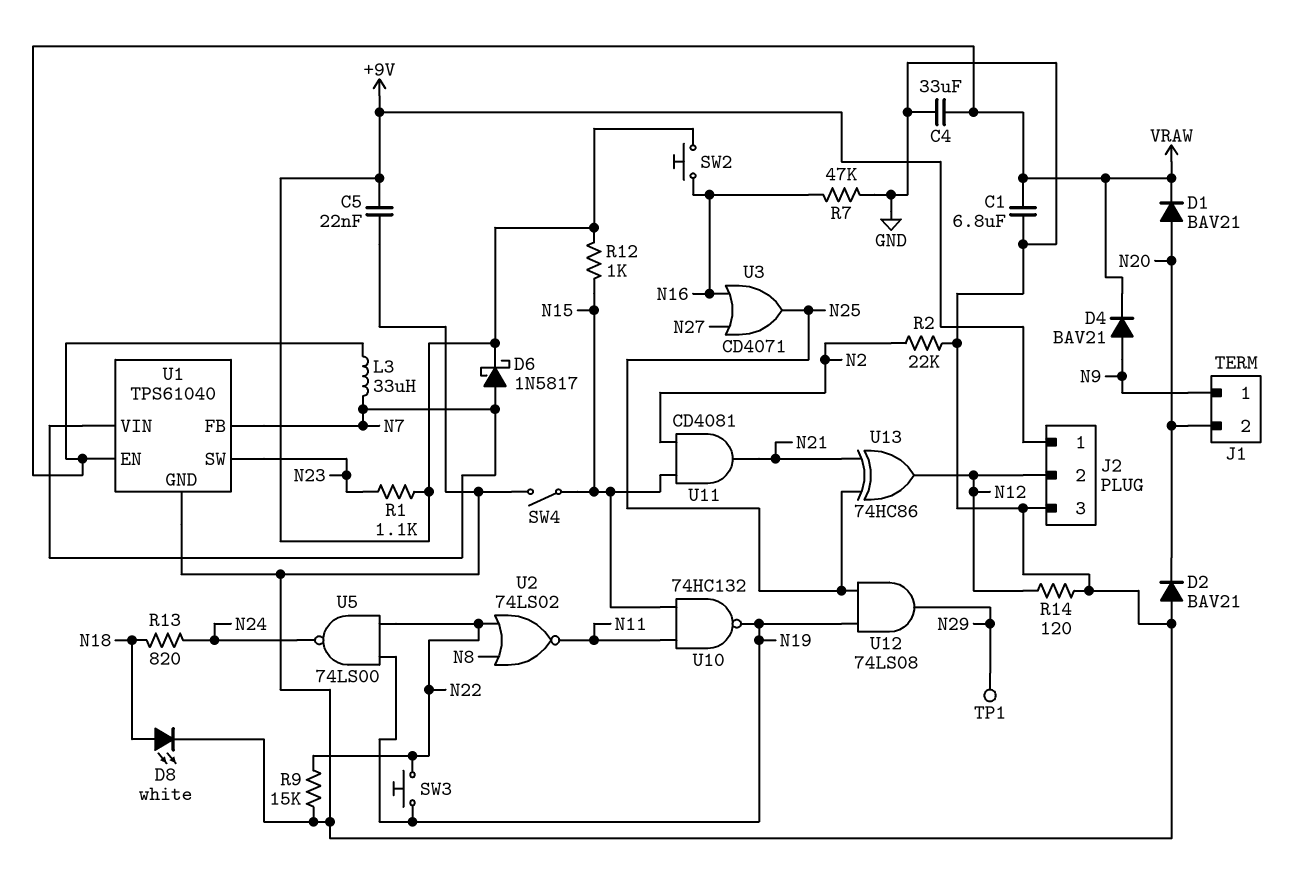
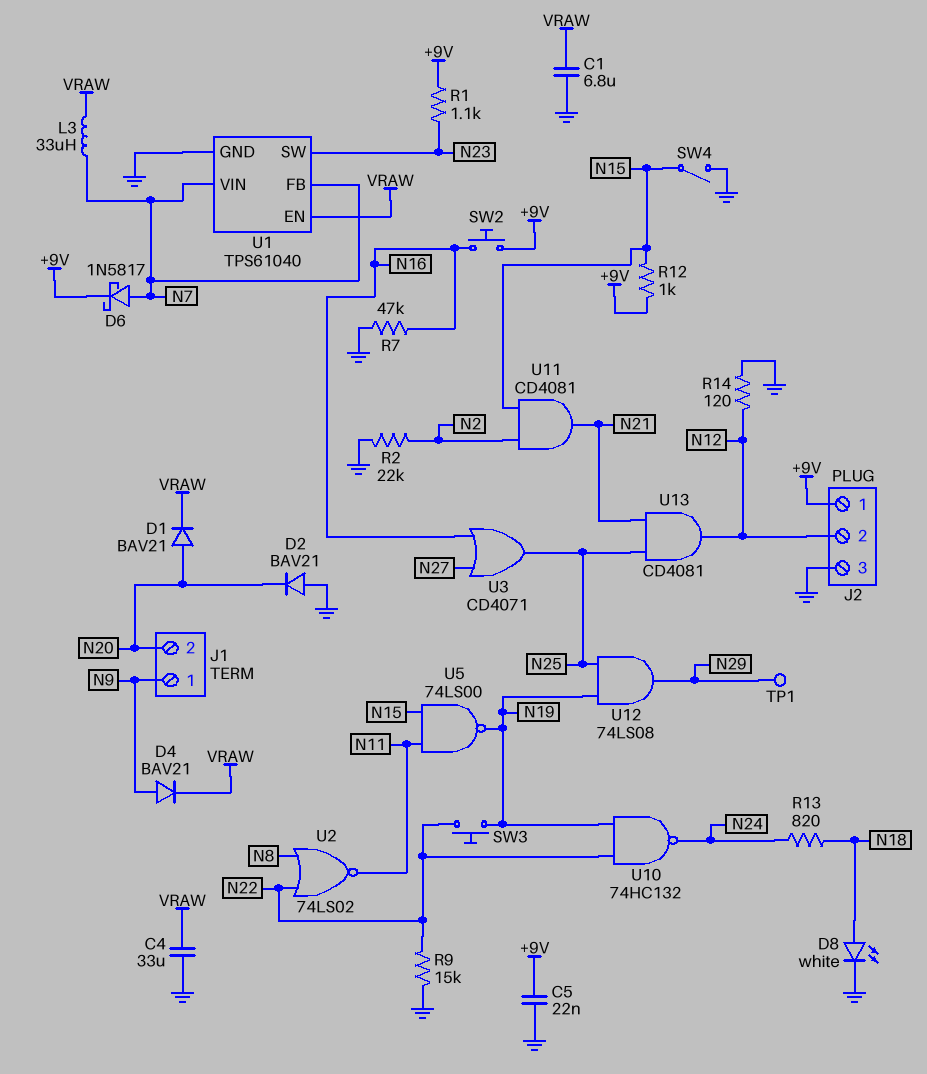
U5: NAND 74LS00 (in N19, in N22, out N24) -> NAND 74LS00 (in N11, in N15, out N19)
U10: NAND 74HC132 (in N11, in N15, out N19) -> NAND 74HC132 (in N19, in N22, out N24)
U13: XOR 74HC86 (in N21, in N25, out N12) -> AND CD4081 (in N21, in N25, out N12)

